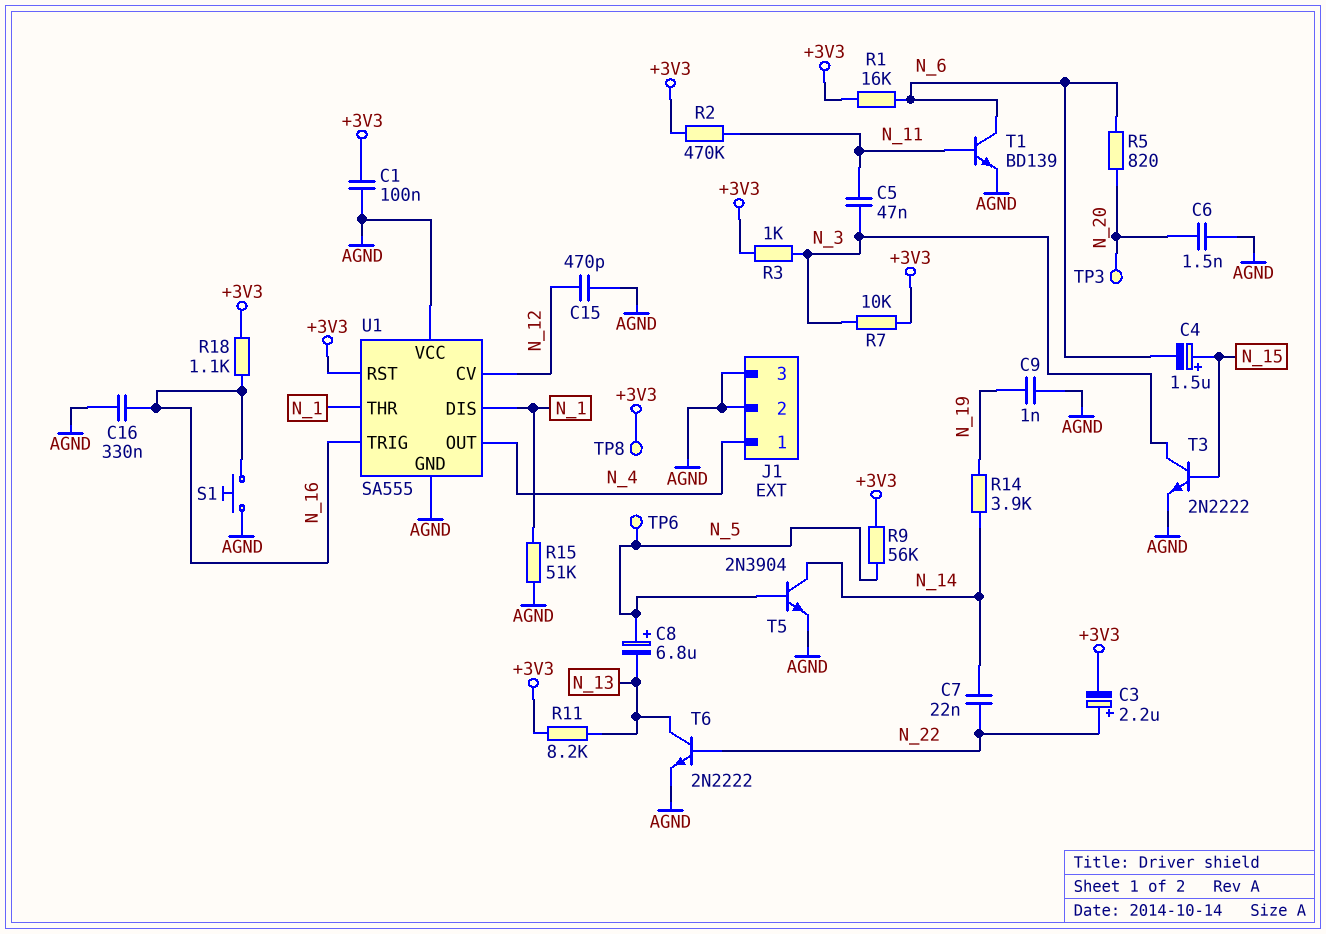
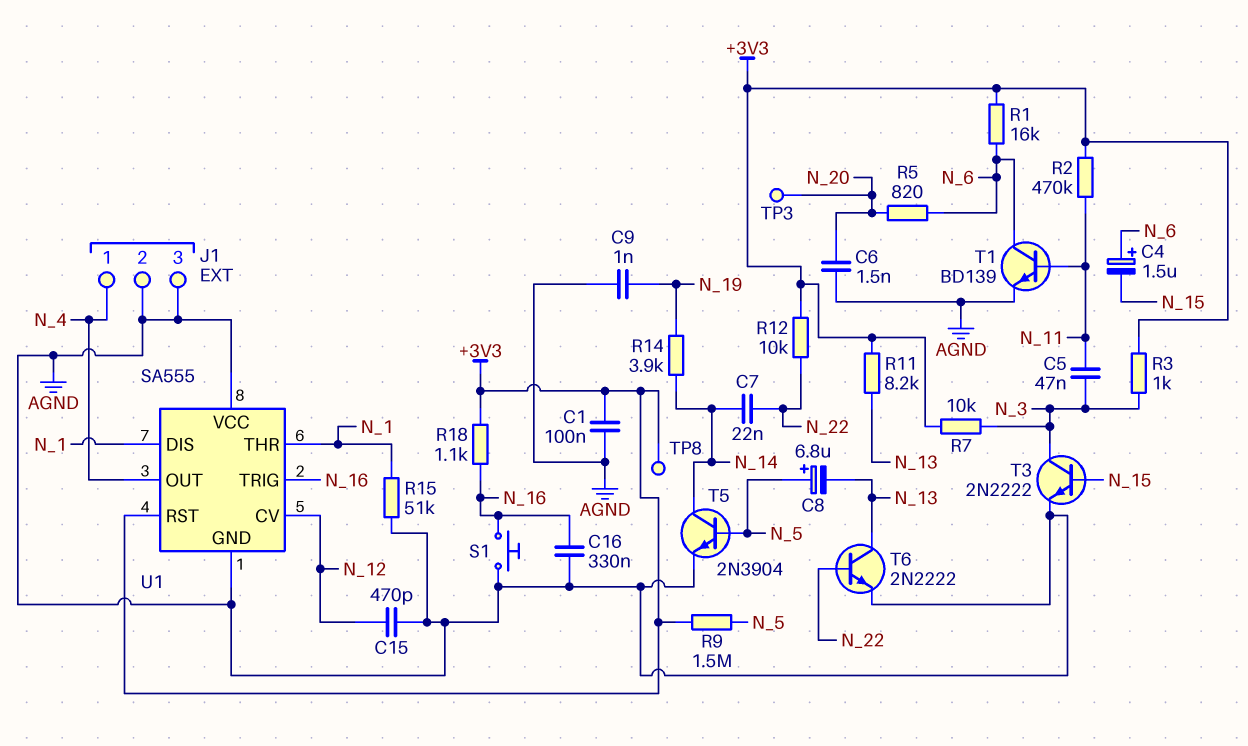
C3: 2.2uF (plus N_22, minus +3V3) -> none
C4: 1.5uF (plus N_15, minus N_6) -> 1.5uF (plus N_6, minus N_15)
R9: 56k (+3V3, N_5) -> 1.5M (+3V3, N_5)
R12: none -> 10k (+3V3, N_22)
TP6: test point (N_5) -> none

